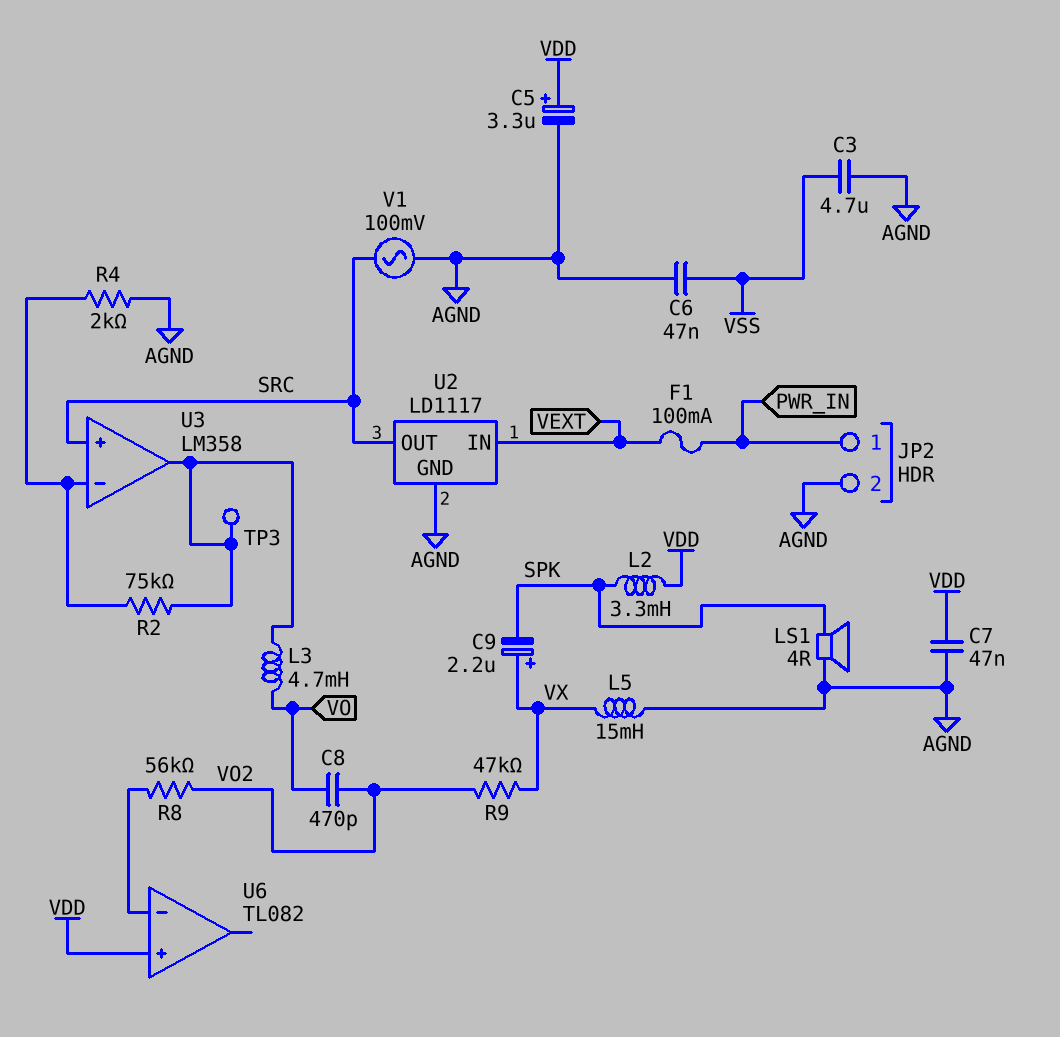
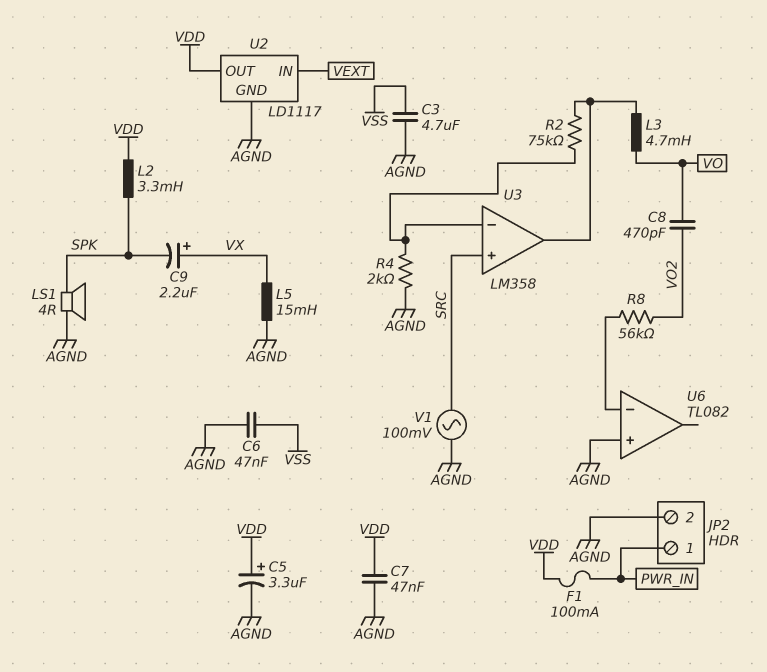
F1: 100mA (PWR_IN, VEXT) -> 100mA (PWR_IN, VDD)
R9: 47k (VO2, VX) -> none
TP3: test point (U3/out) -> none
U2 pin OUT: SRC -> VDD
U6 pin in+: VDD -> AGND

